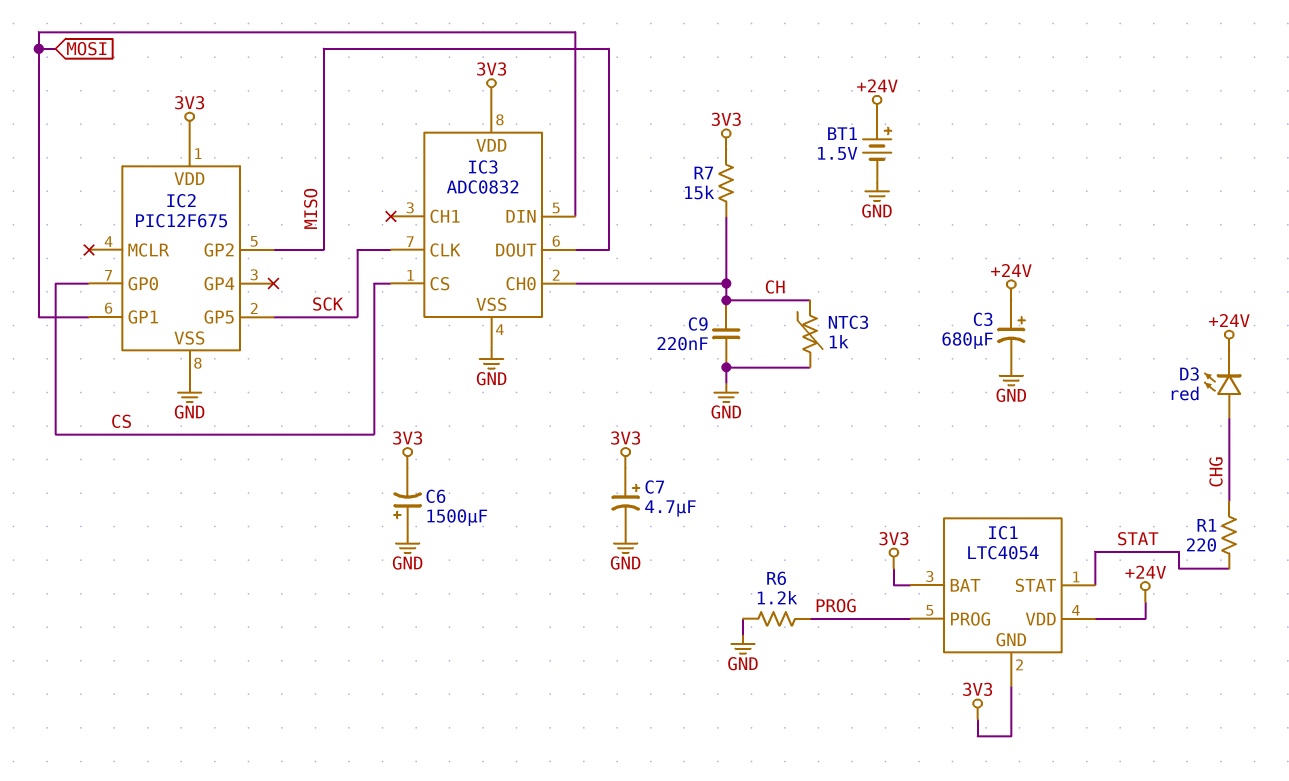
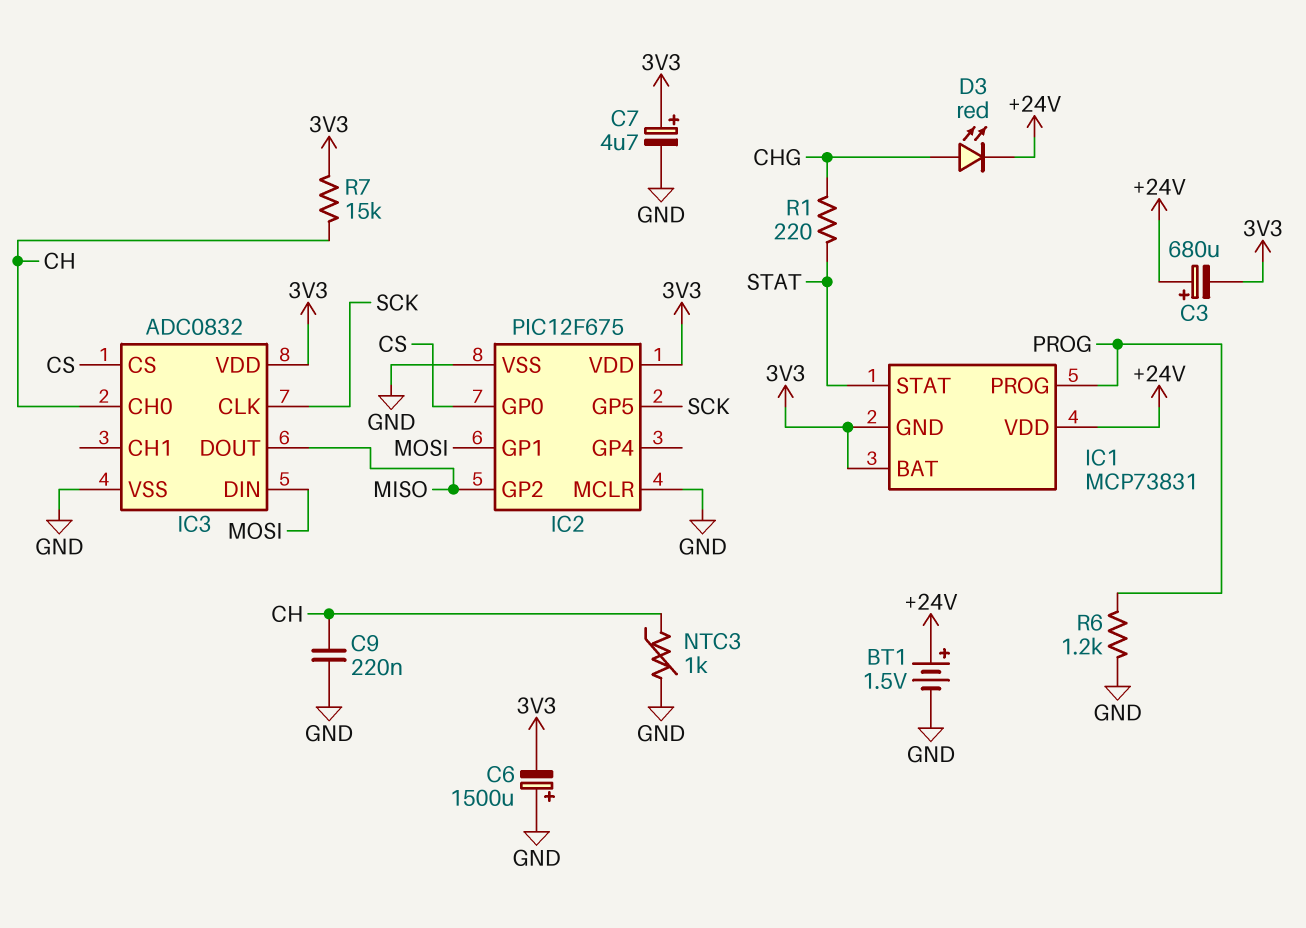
C3: 680uF (plus +24V, minus GND) -> 680uF (plus +24V, minus 3V3)
IC1: LTC4054 -> MCP73831
IC2 pin MCLR: none -> GND

